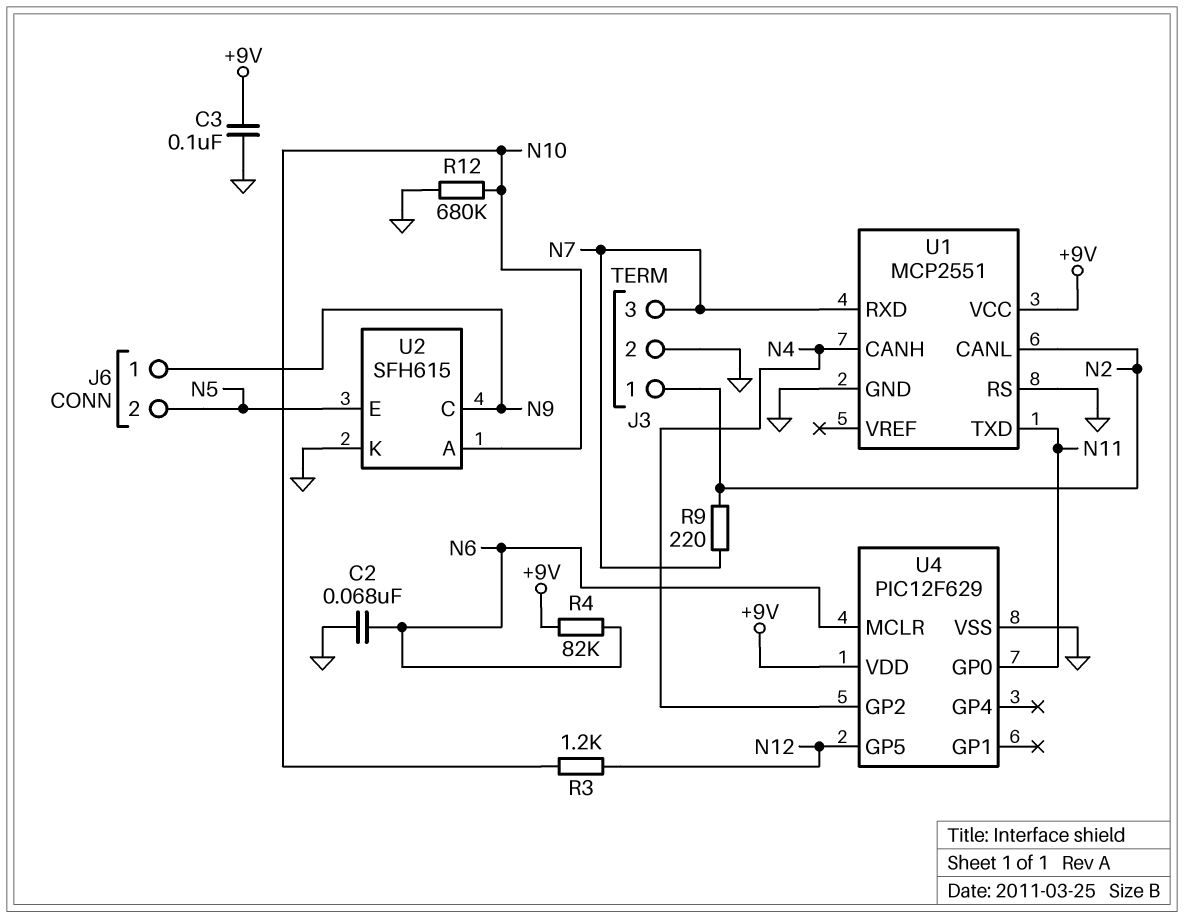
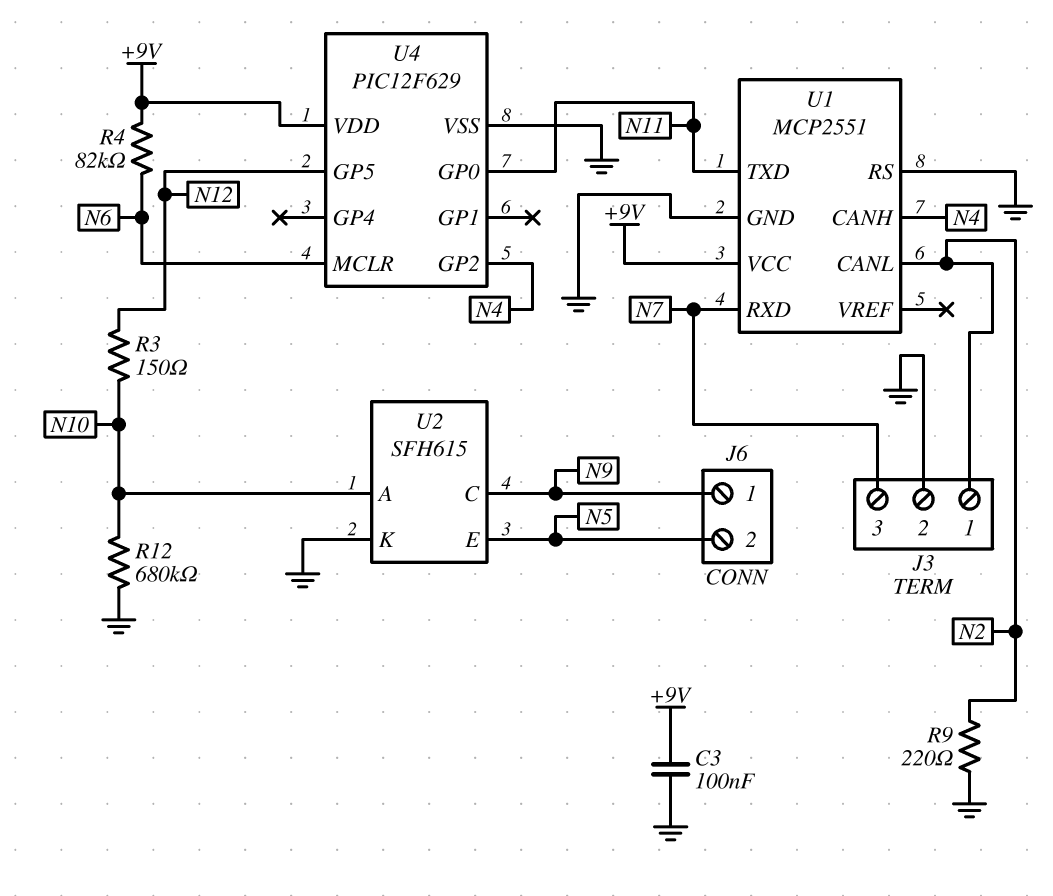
C2: 68nF (GND, N6) -> none
R3: 1.2k (N10, N12) -> 150 (N10, N12)
R9: 220 (N2, N7) -> 220 (GND, N2)

